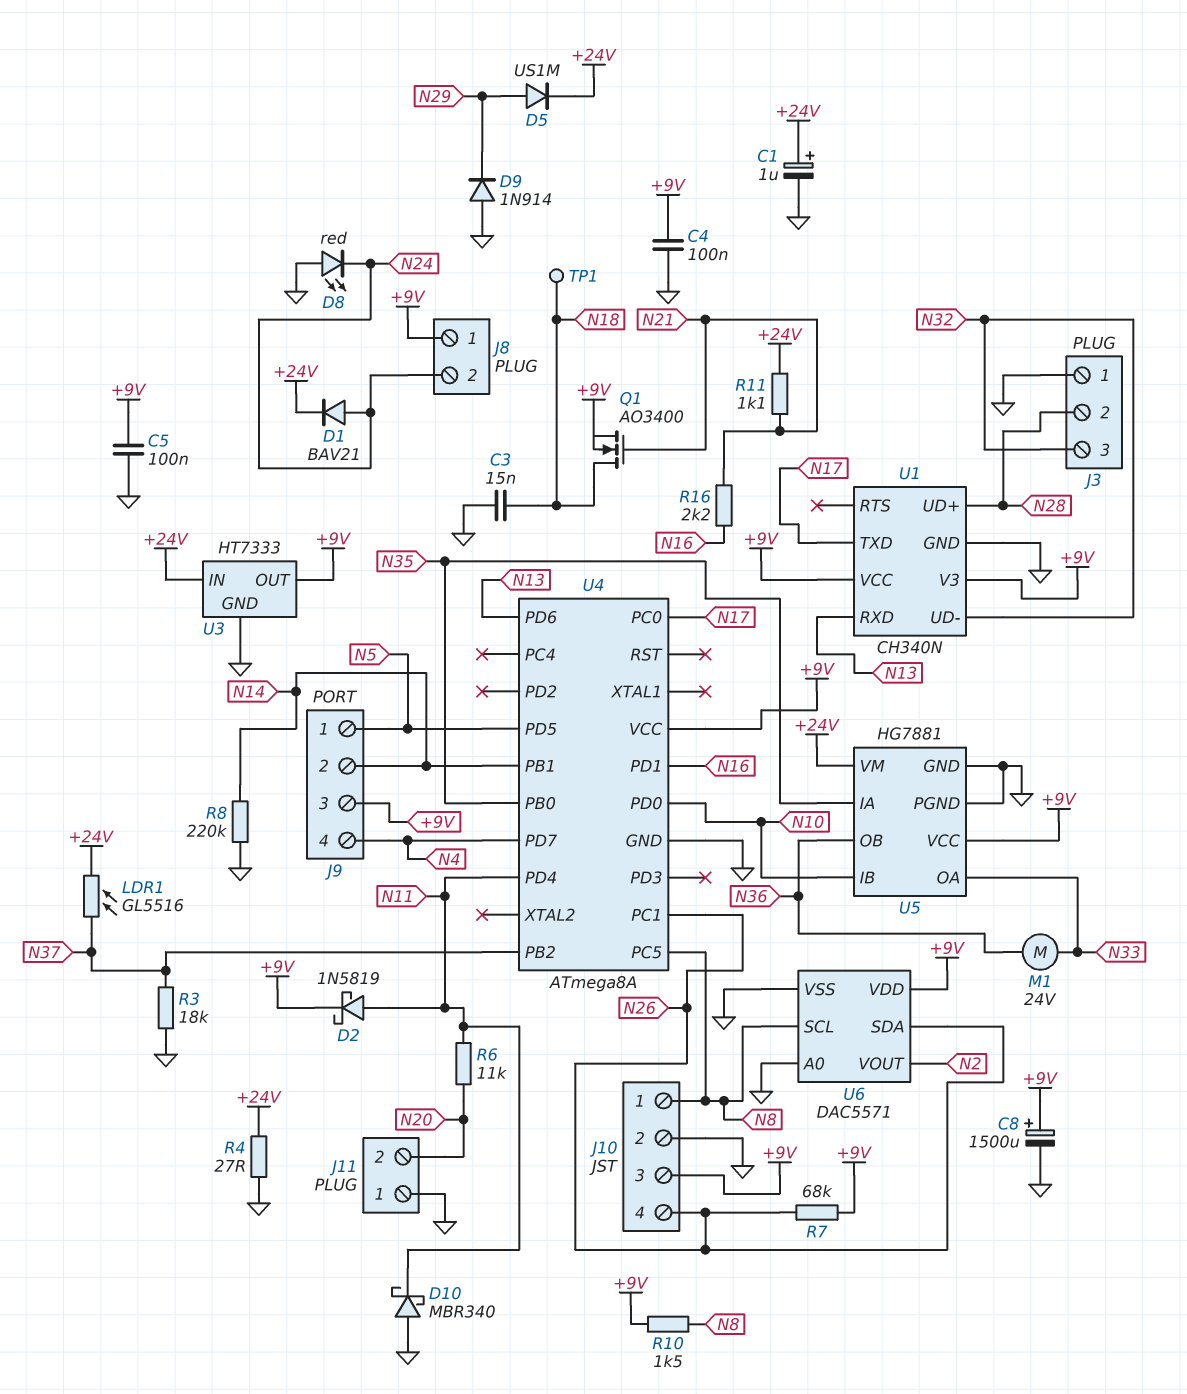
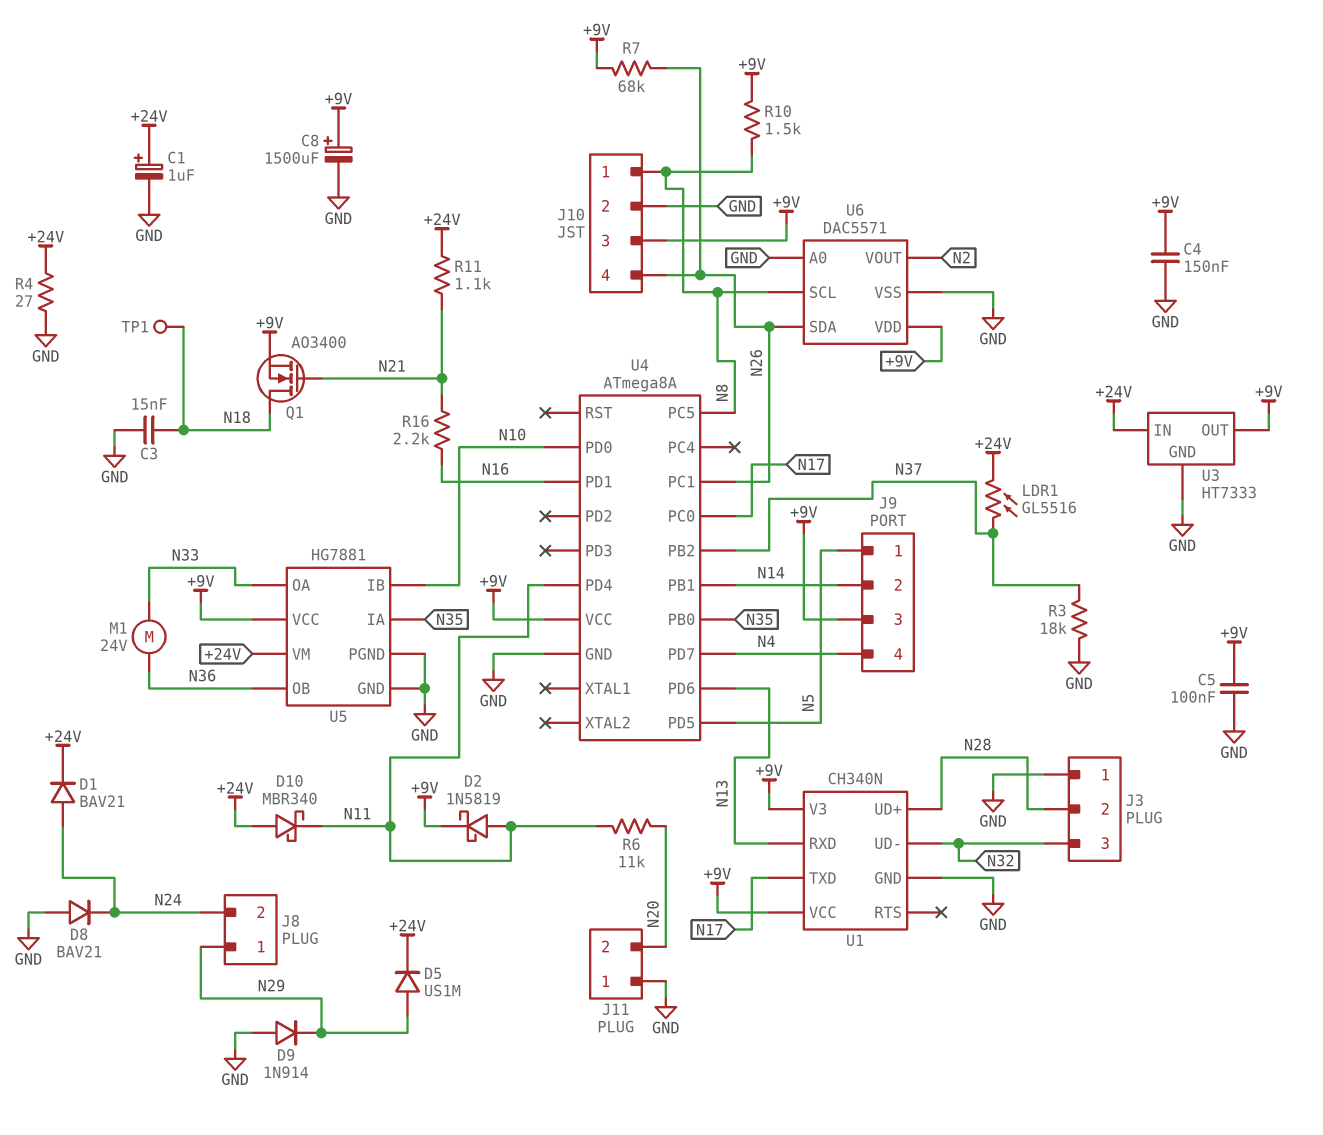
C4: 100nF (+9V, GND) -> 150nF (+9V, GND)
D8: LED red (A GND, K N24) -> diode BAV21 (A GND, K N24)
D10: schottky MBR340 (A GND, K N11) -> schottky MBR340 (A +24V, K N11)
J8 pin 1: +9V -> N29
R8: 220k (GND, N14) -> none

